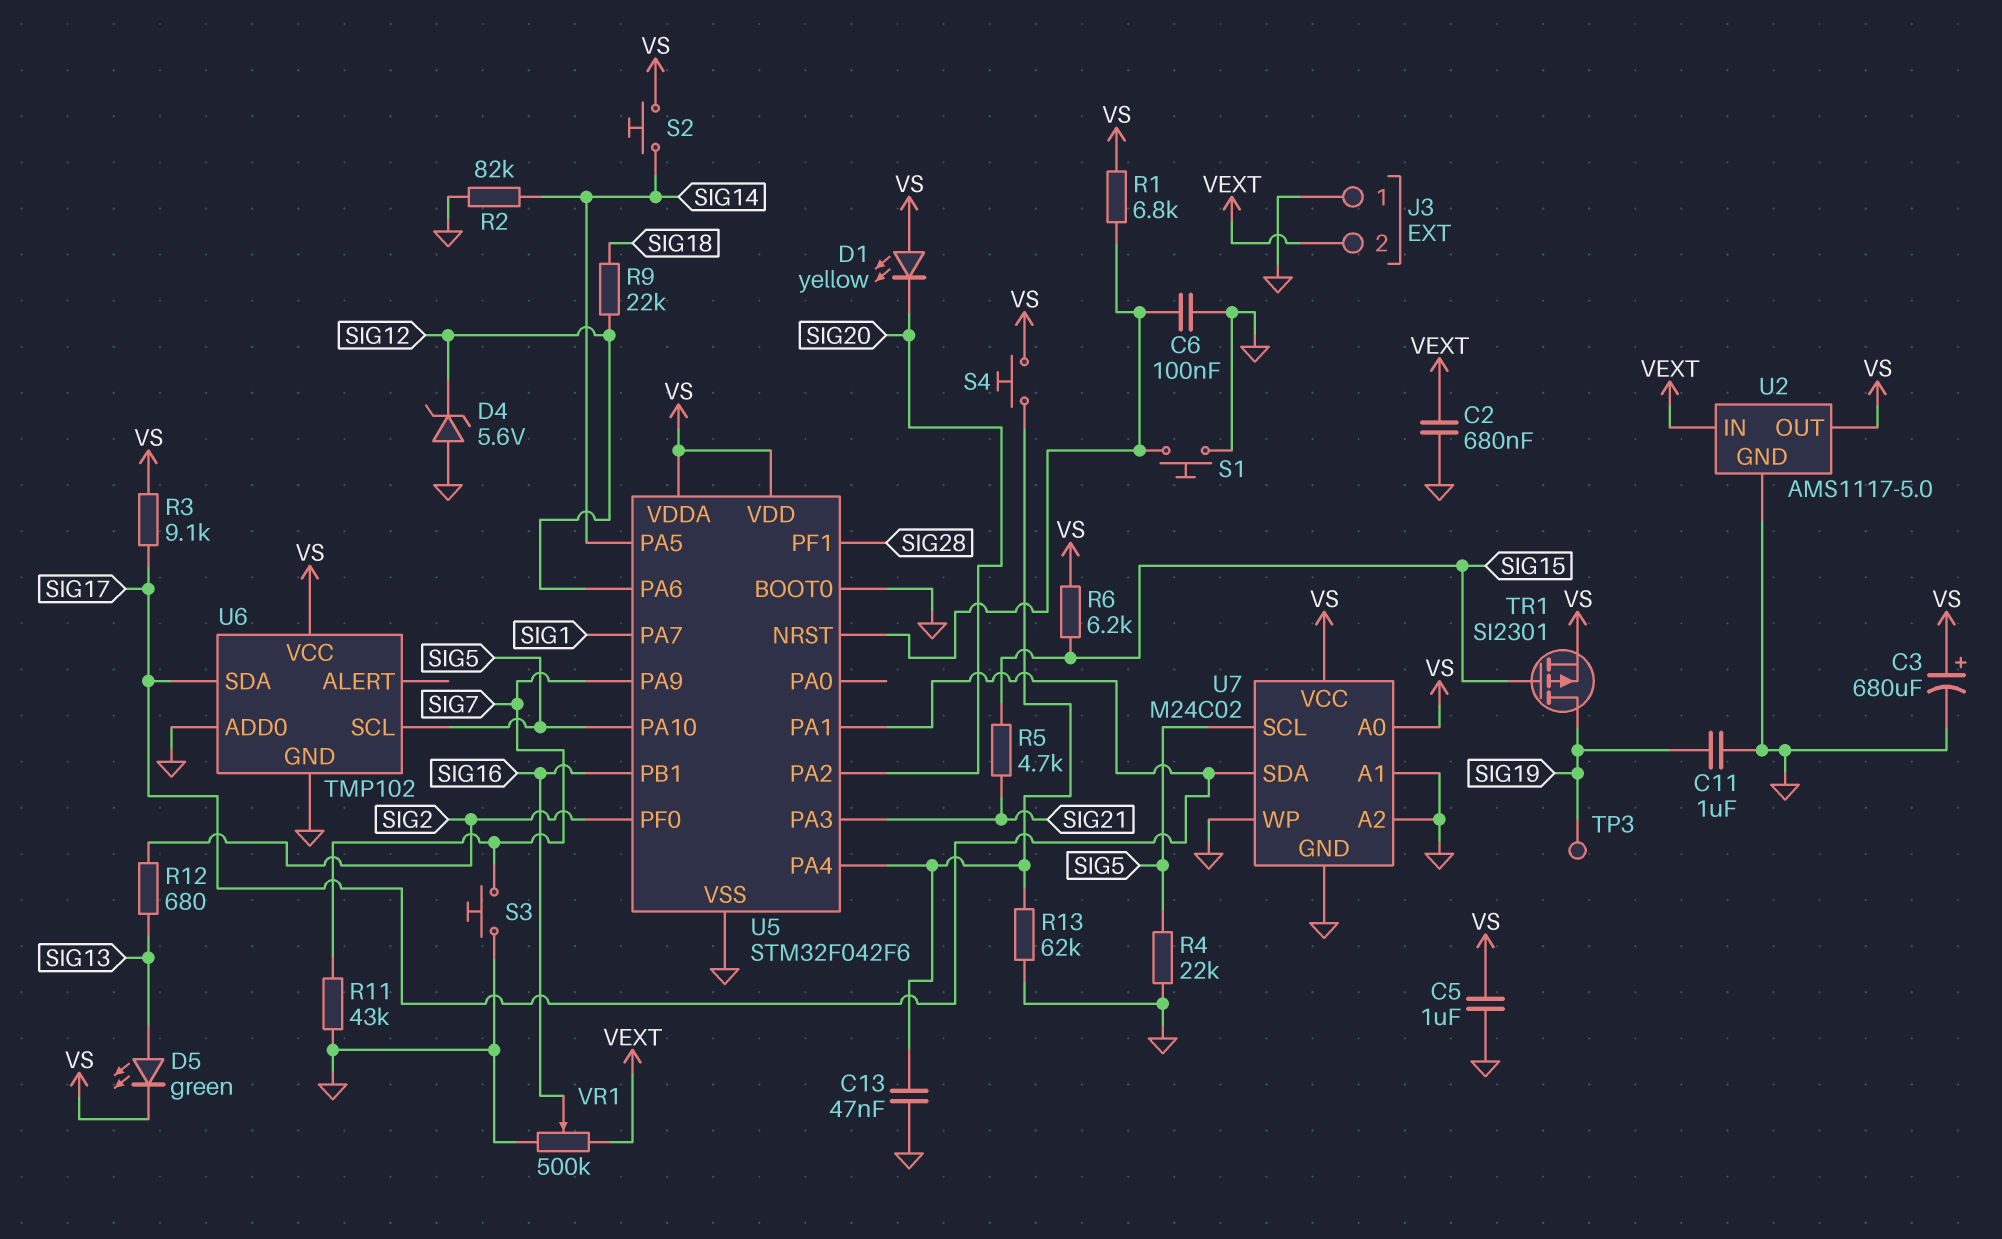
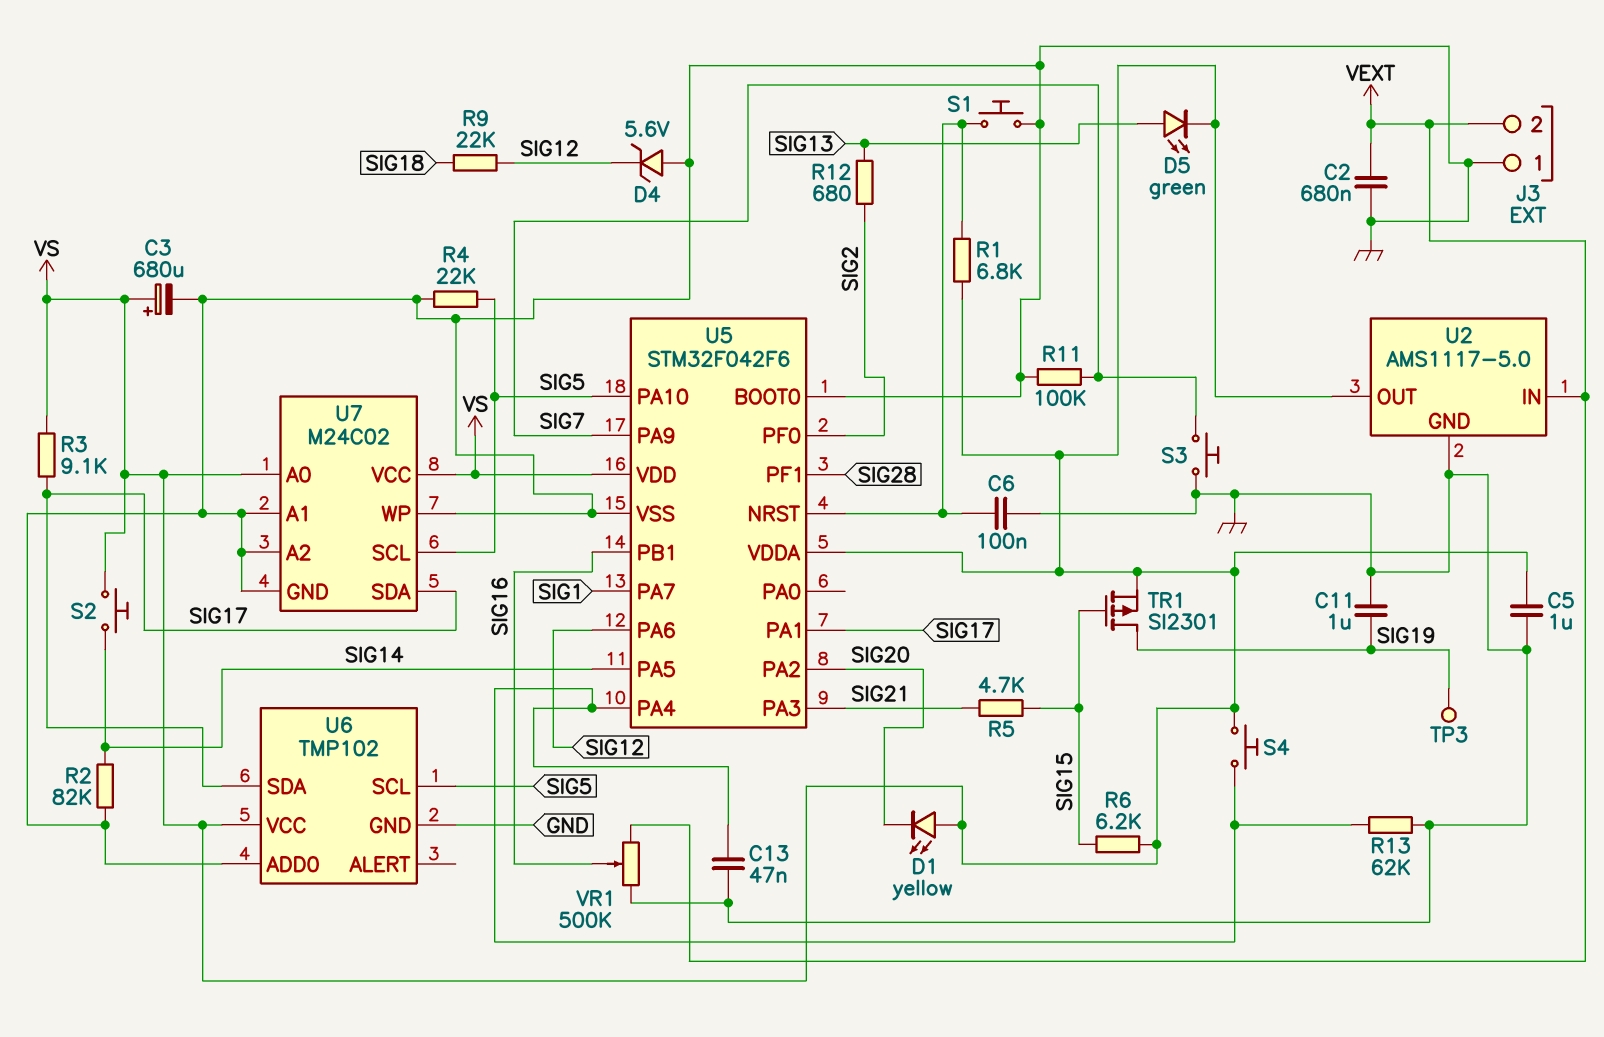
R11: 43k (GND, SIG7) -> 100k (GND, SIG7)

